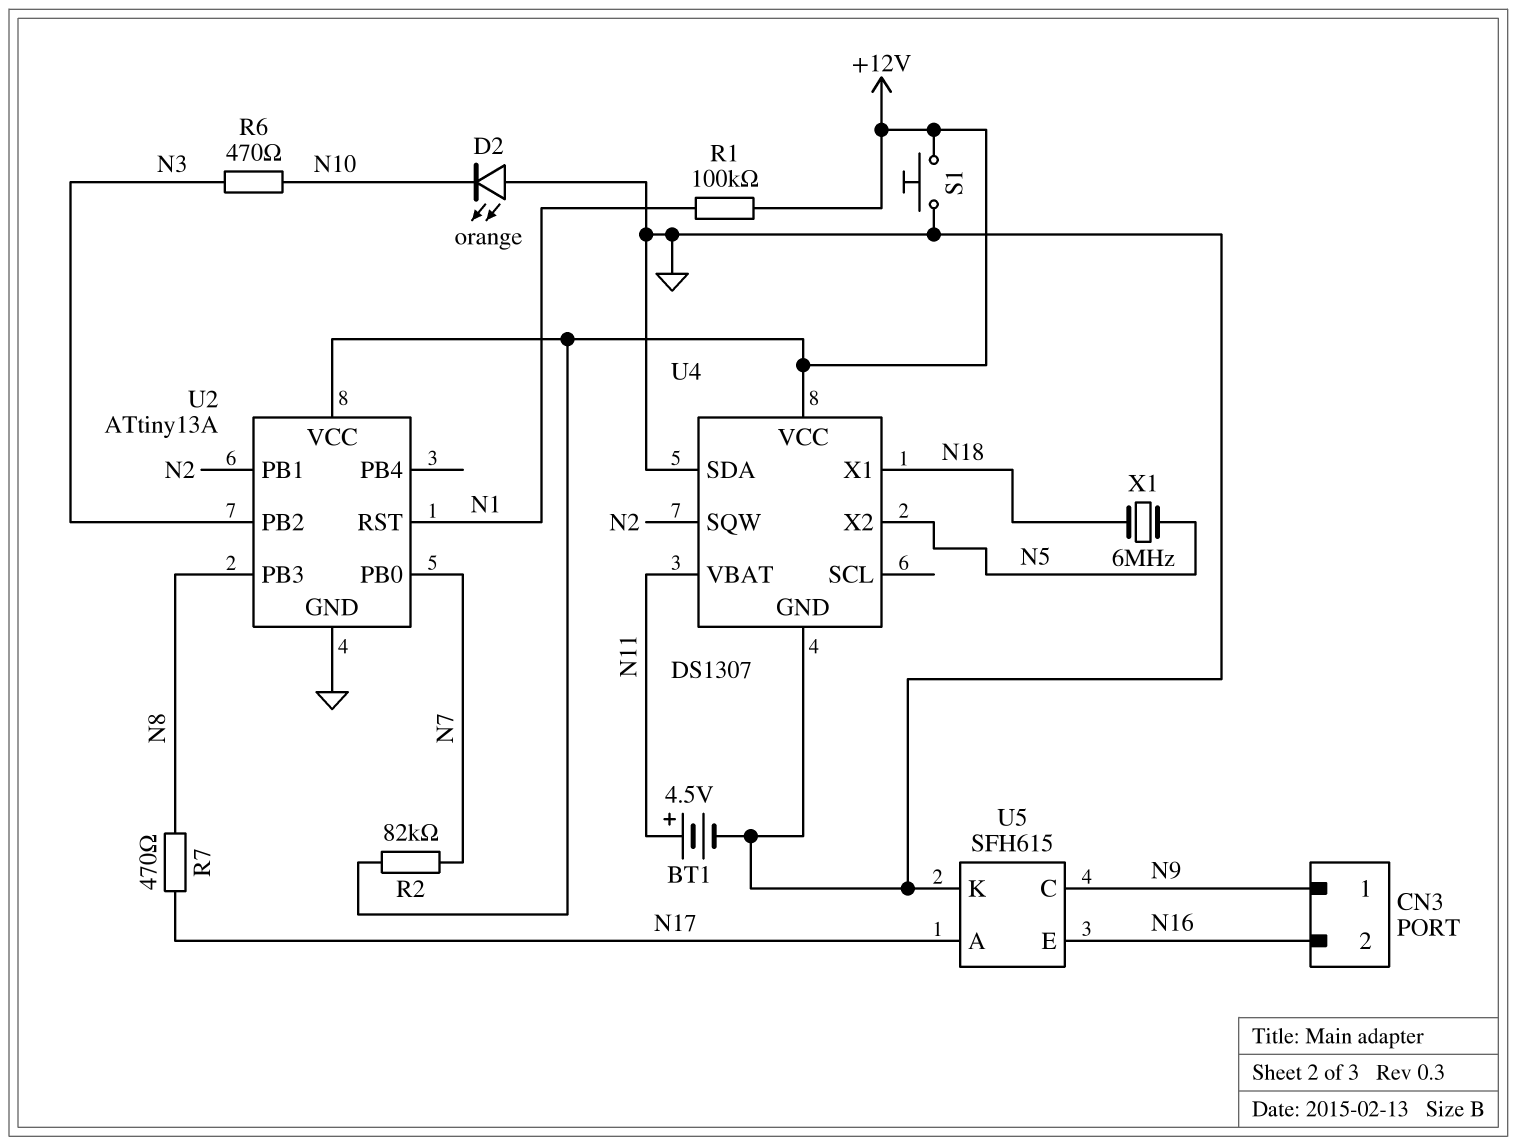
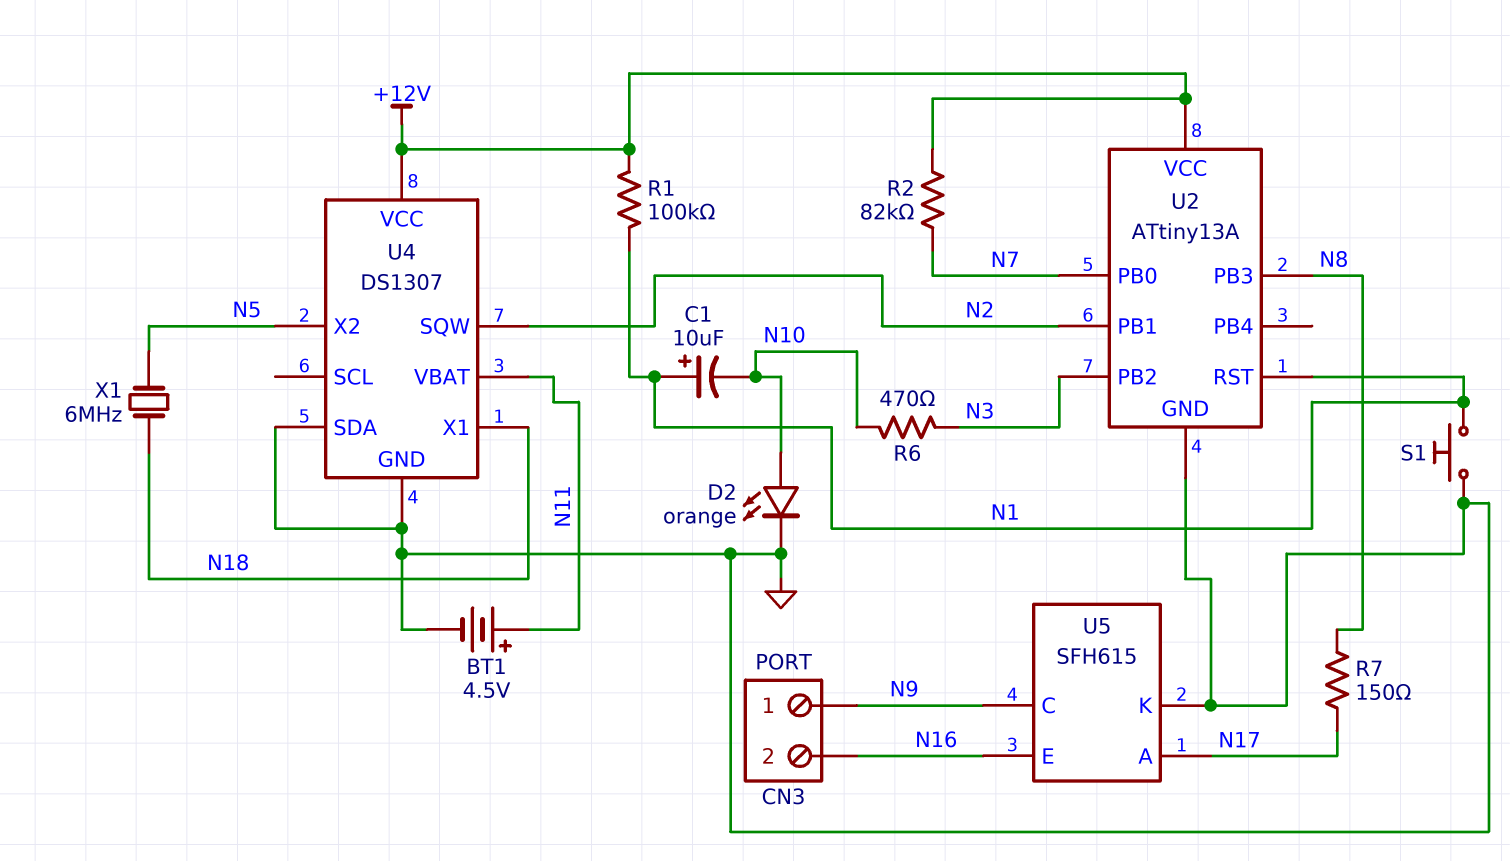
C1: none -> 10uF (plus N1, minus N10)
D2: LED orange (A GND, K N10) -> LED orange (A N10, K GND)
R7: 470 (N8, N17) -> 150 (N8, N17)
S1: button (+12V, GND) -> button (GND, N1)

